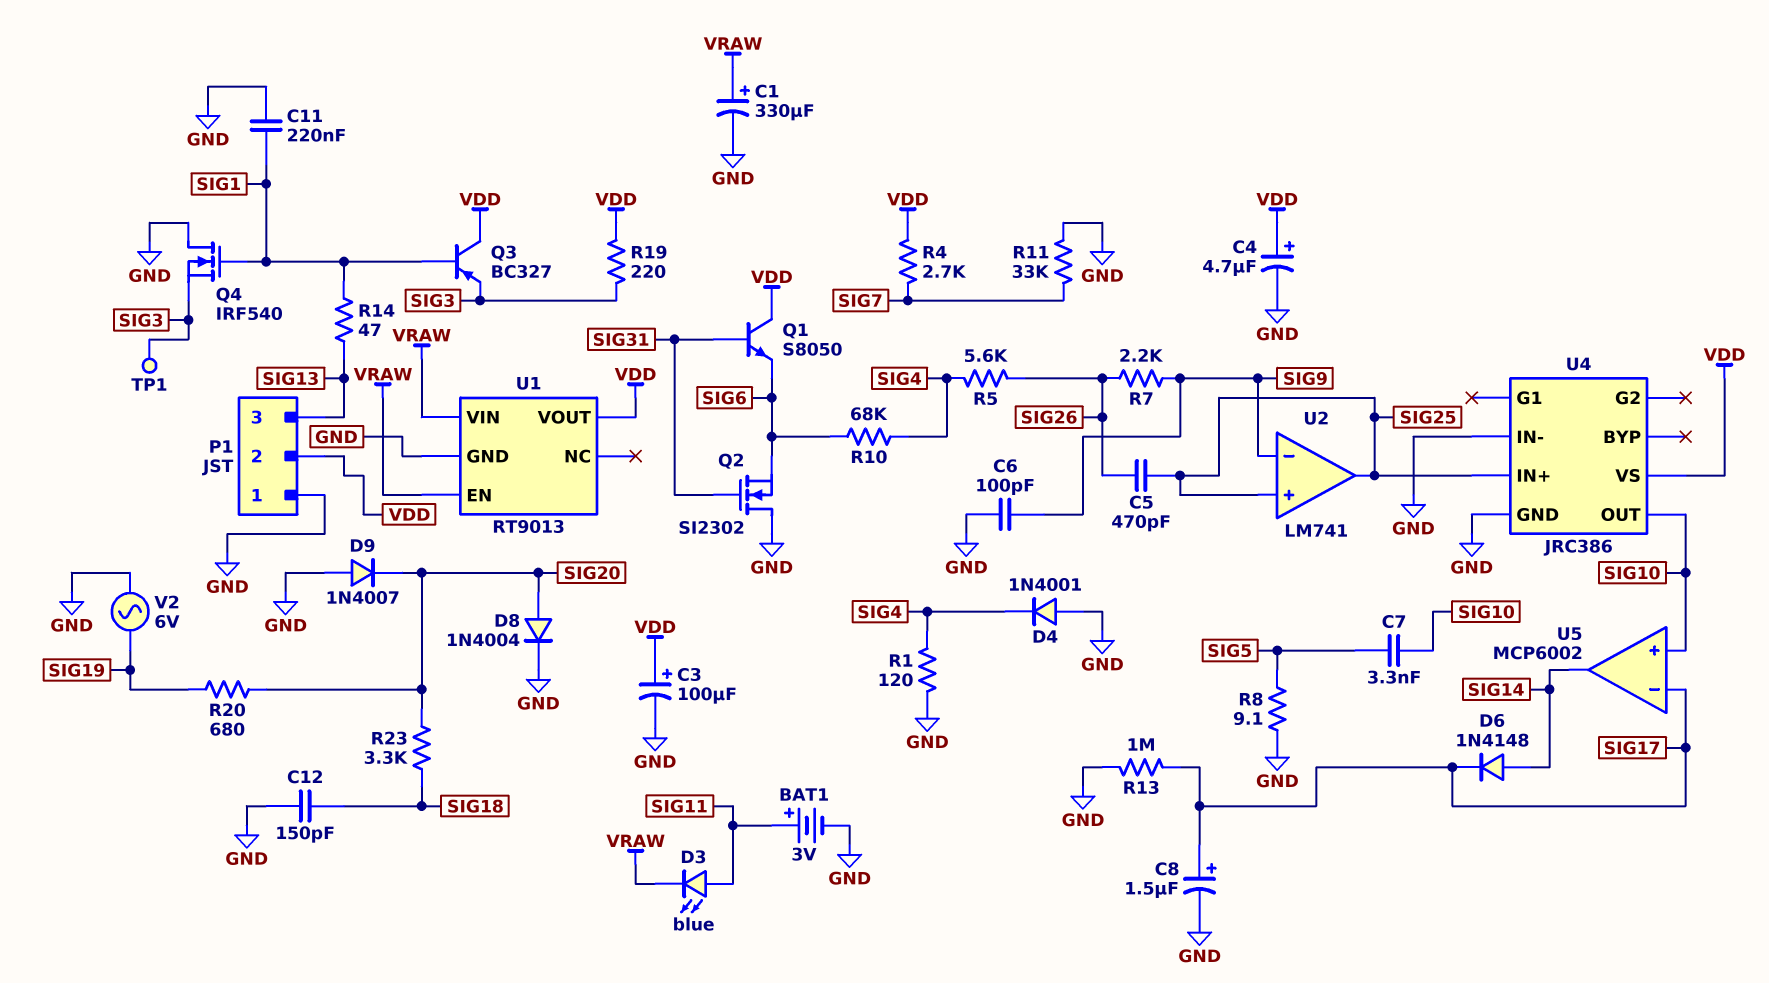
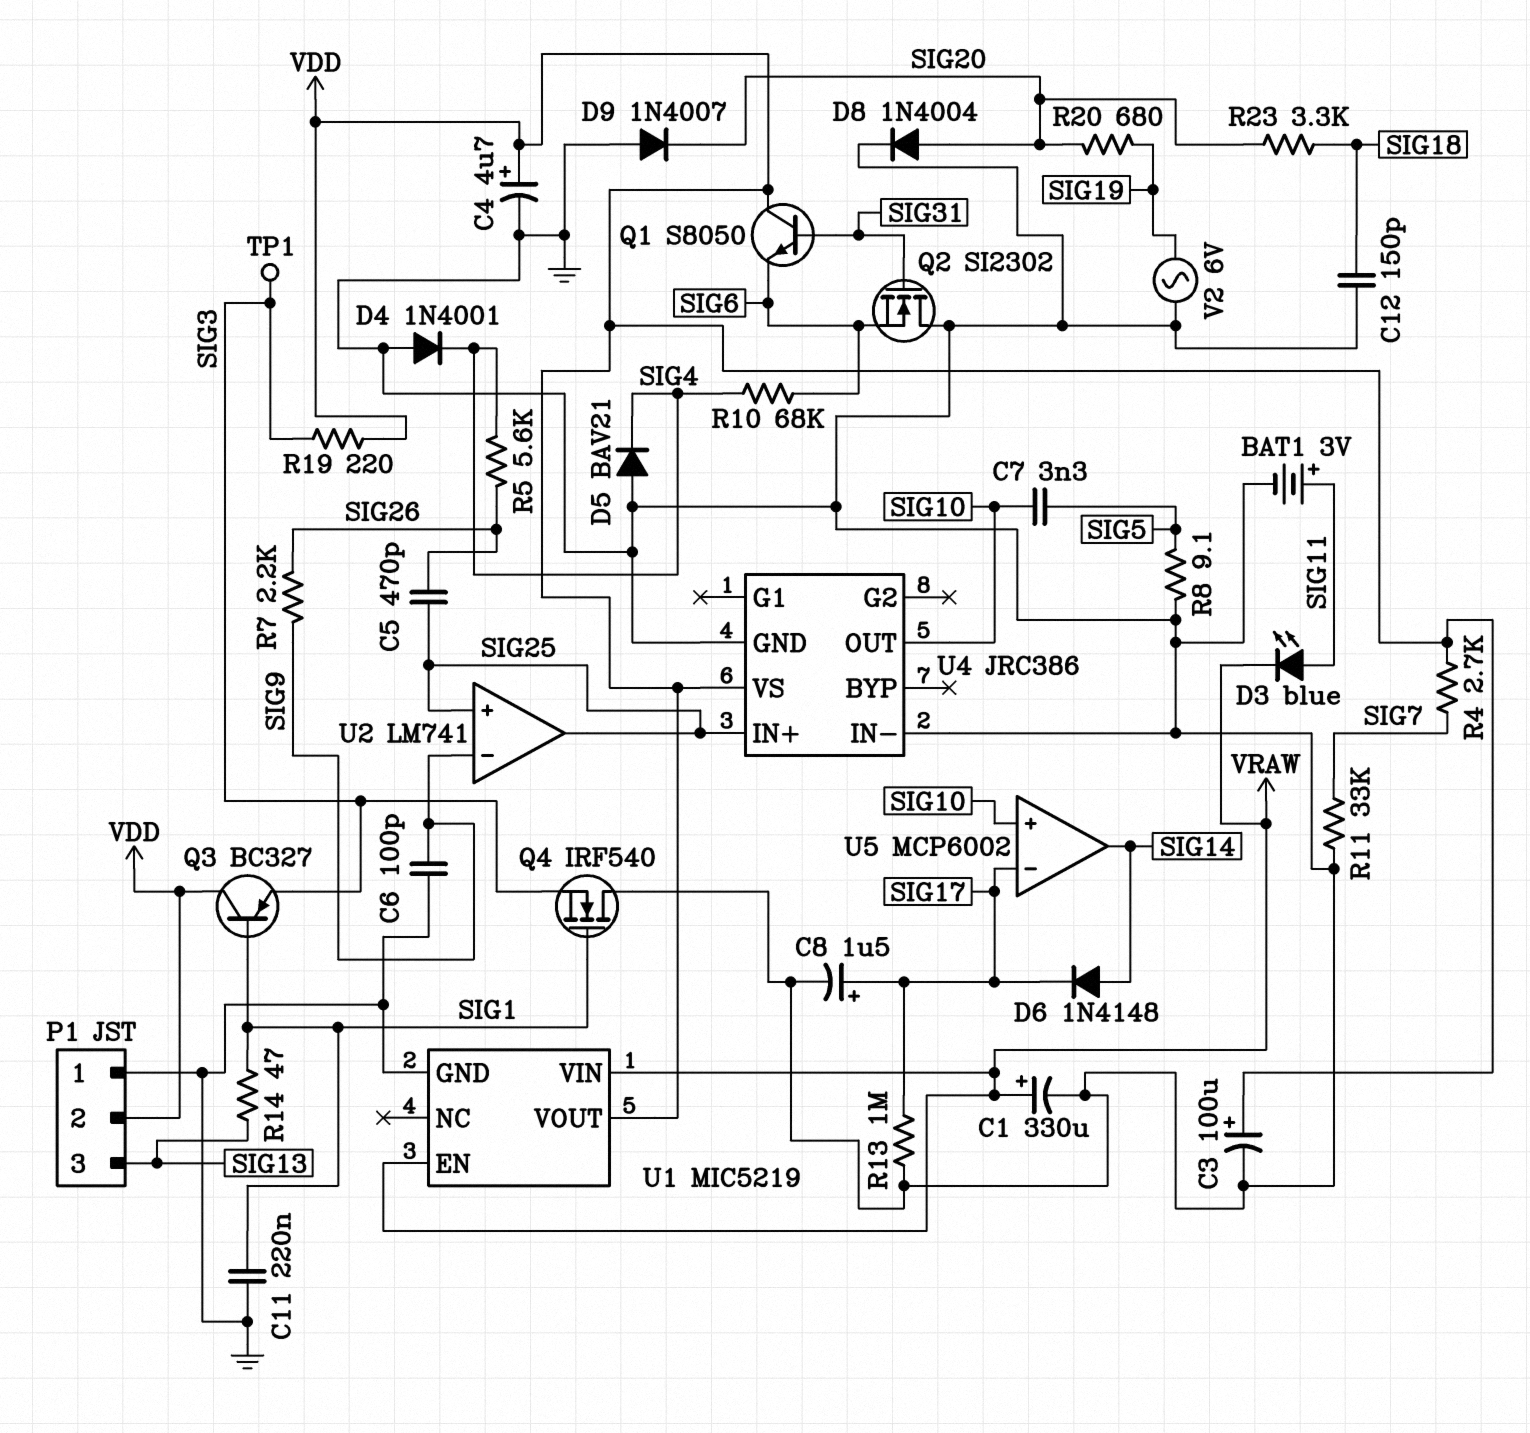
D5: none -> diode BAV21 (A GND, K SIG4)
R1: 120 (GND, SIG4) -> none
U1: RT9013 -> MIC5219

